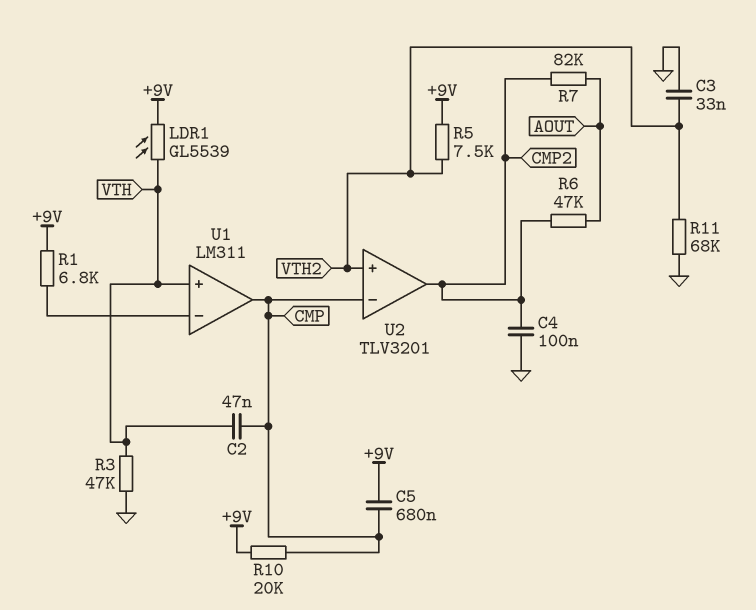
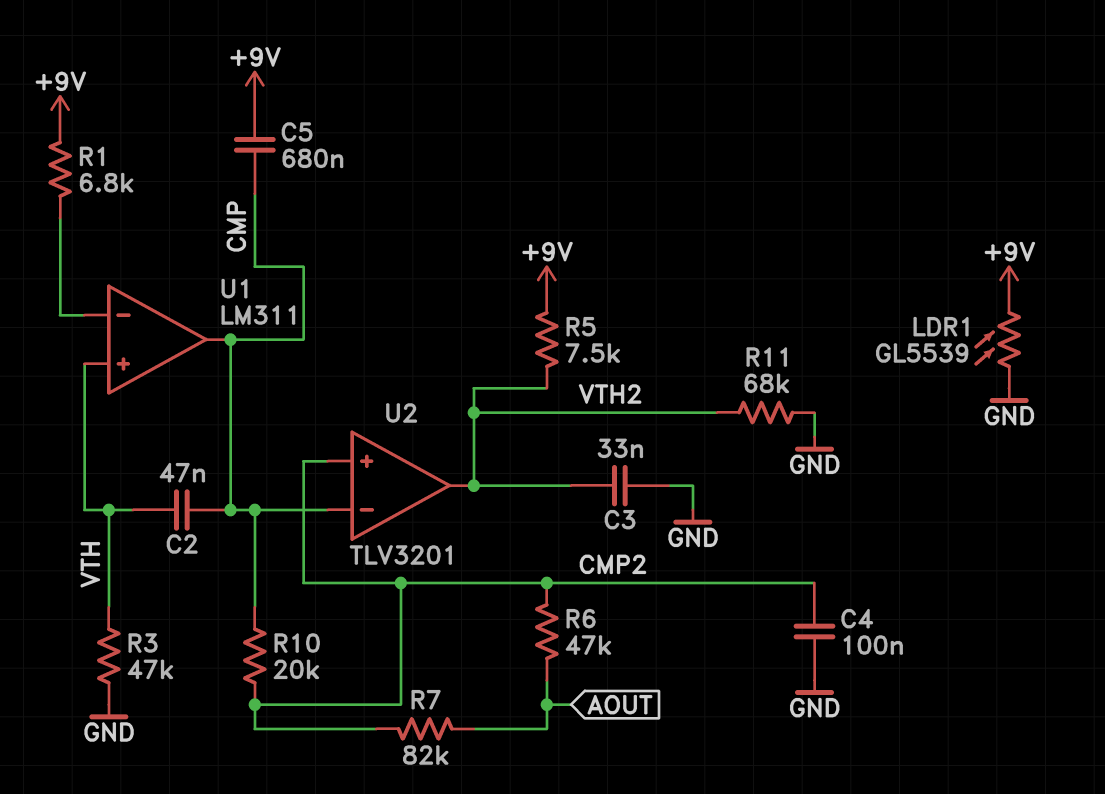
LDR1: GL5539 (+9V, VTH) -> GL5539 (+9V, GND)
R10: 20k (+9V, CMP) -> 20k (CMP, CMP2)
U2 pin in+: VTH2 -> CMP2
U2 pin out: CMP2 -> VTH2

